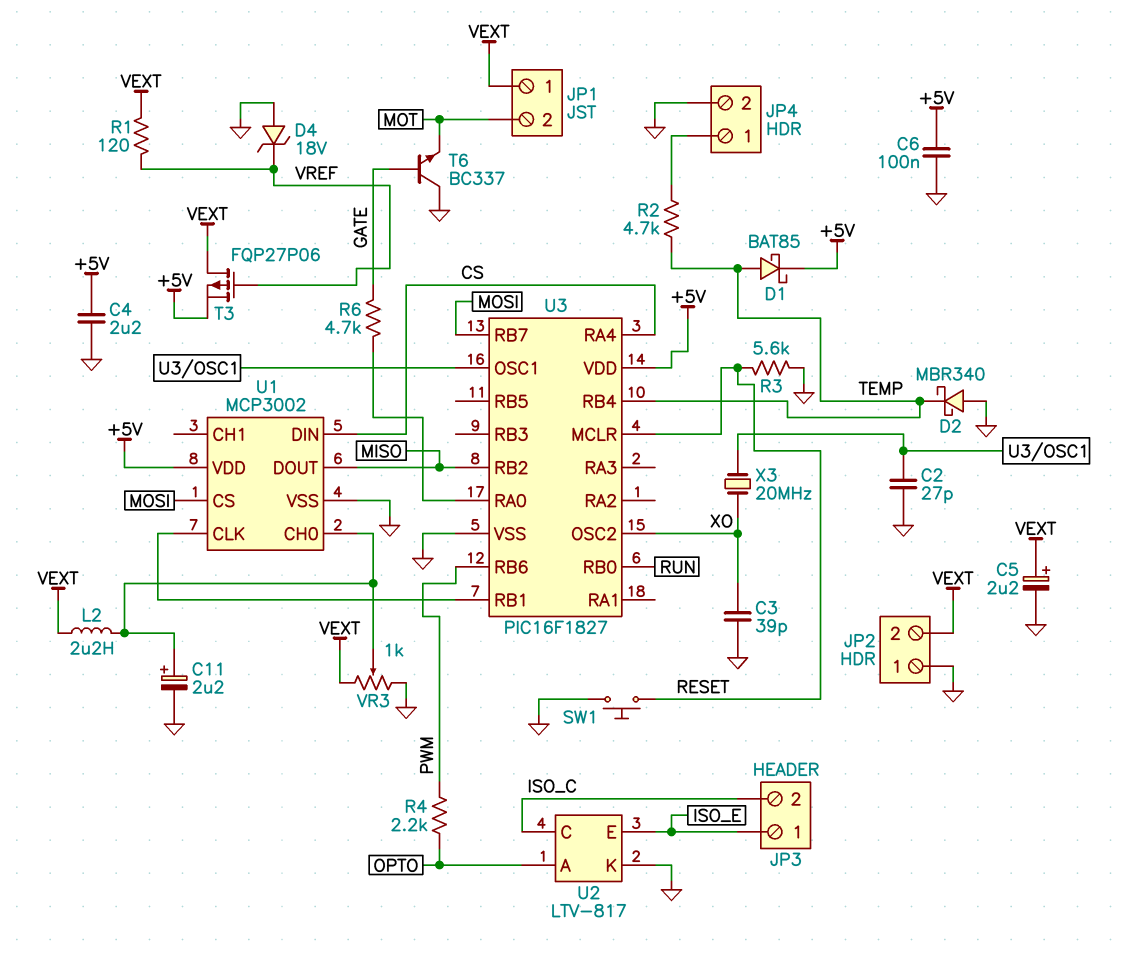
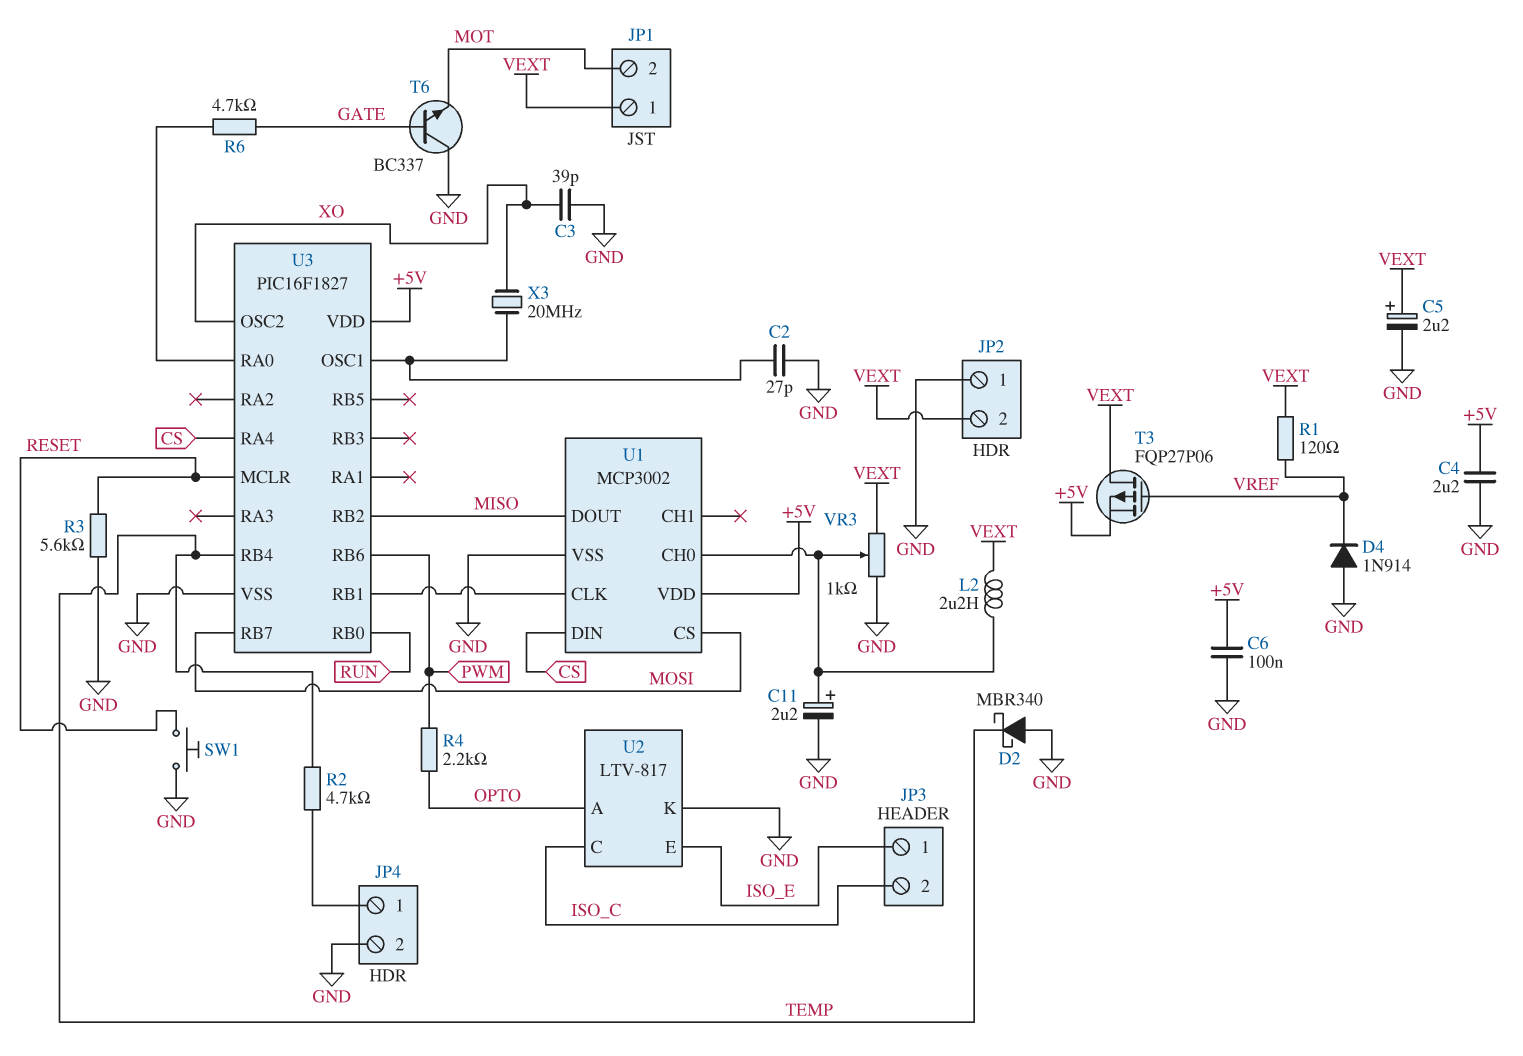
D1: schottky BAT85 (A TEMP, K +5V) -> none
D4: zener 18V (A GND, K VREF) -> diode 1N914 (A GND, K VREF)

